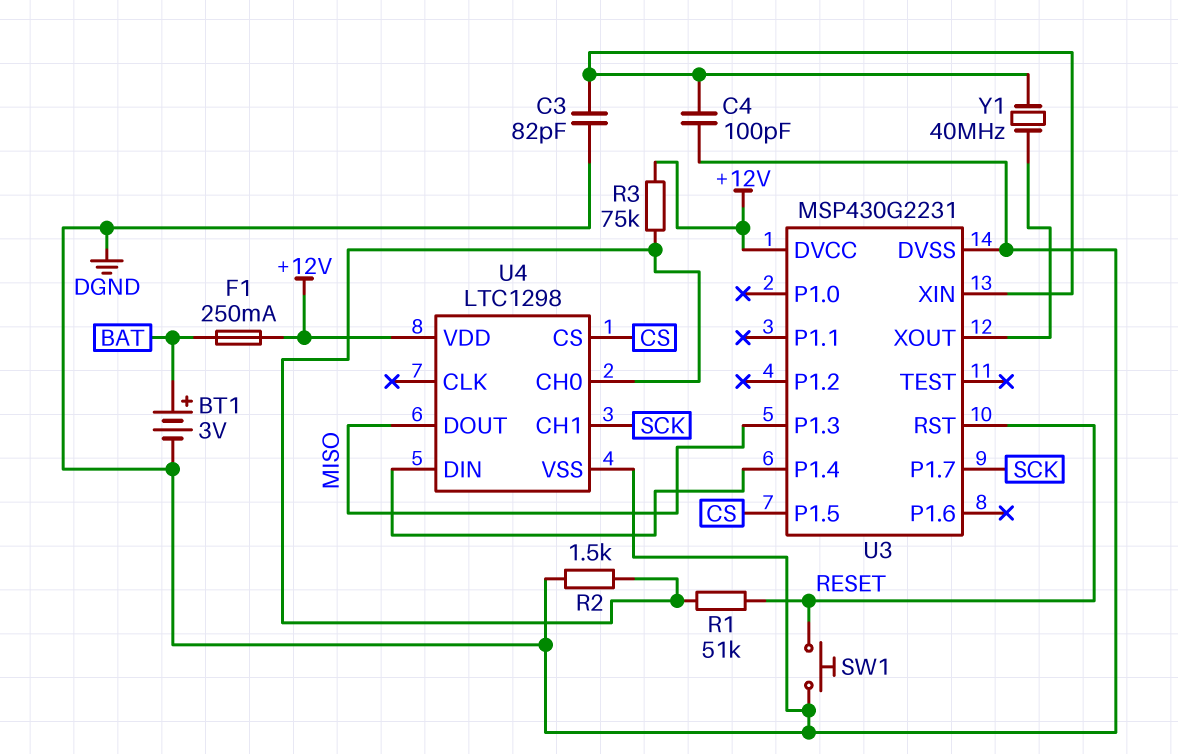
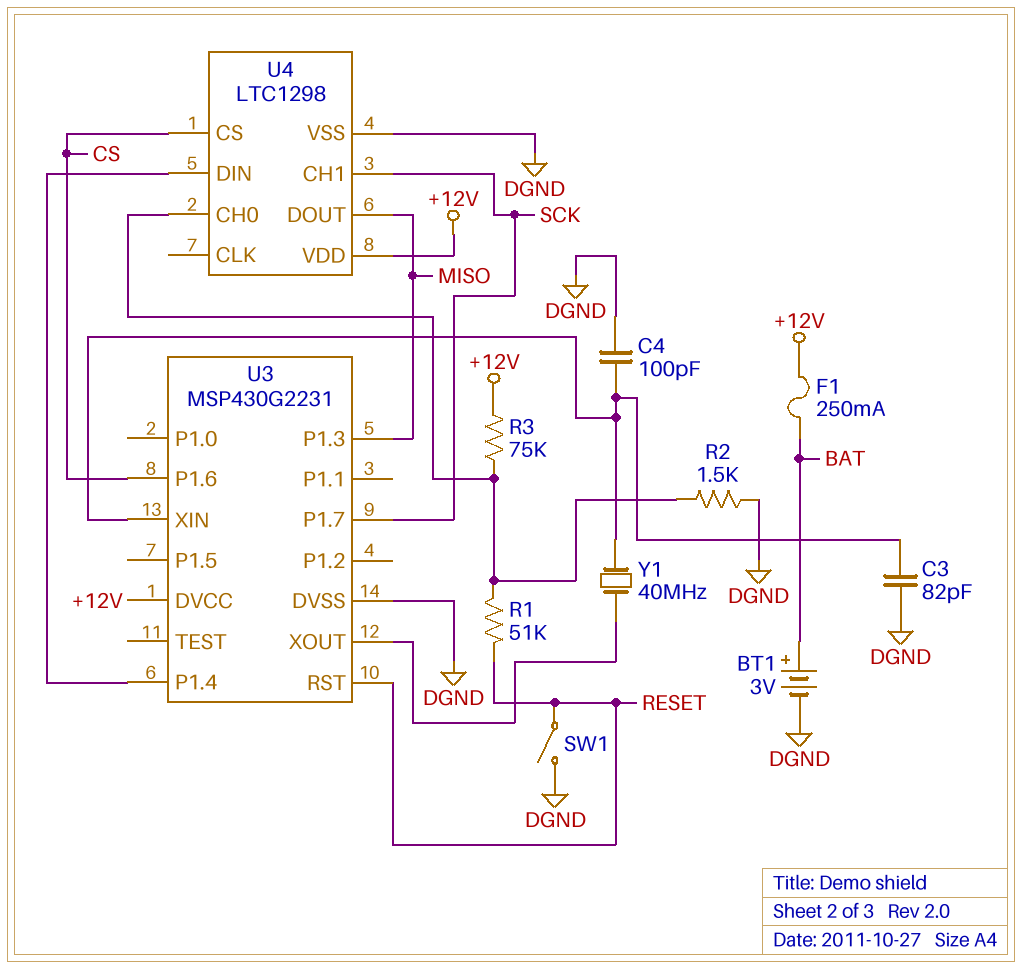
SW1: button (DGND, RESET) -> switch (DGND, RESET)
U3 pin P1.5: CS -> none
U3 pin P1.6: none -> CS

